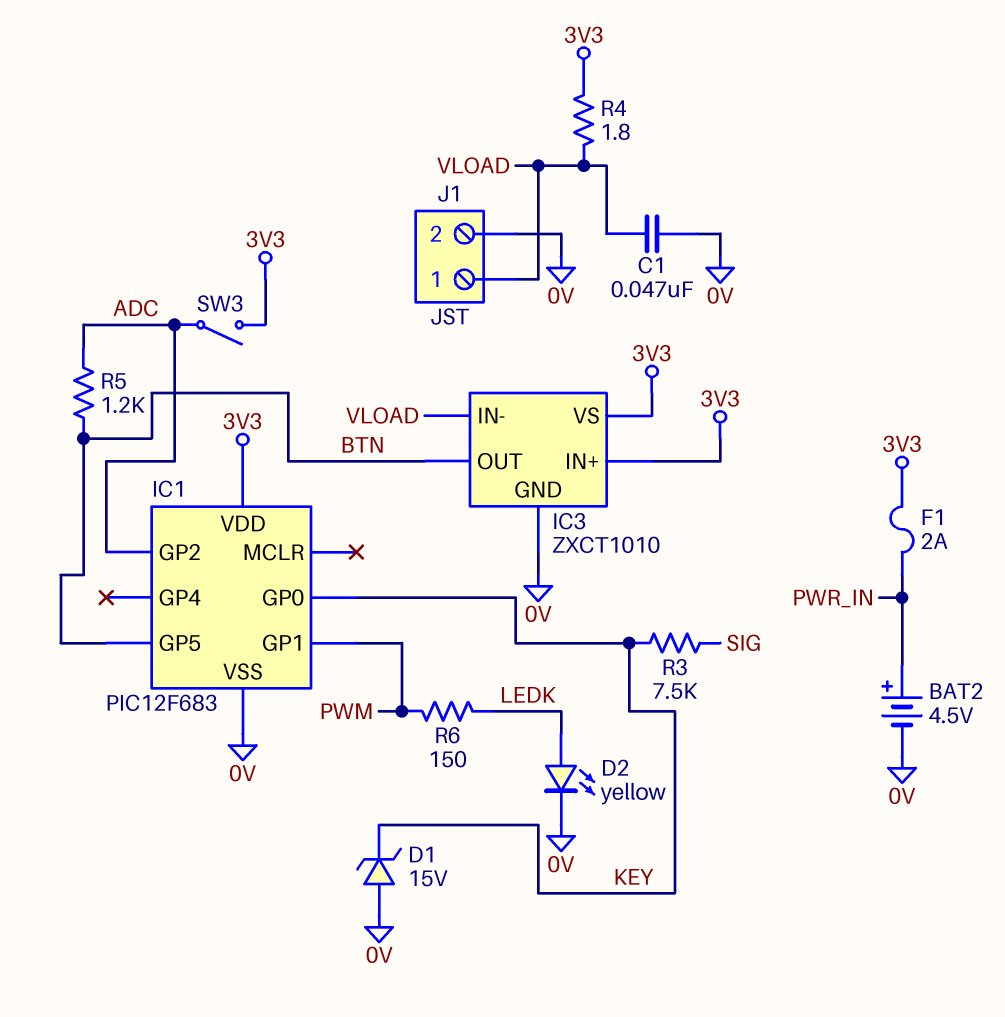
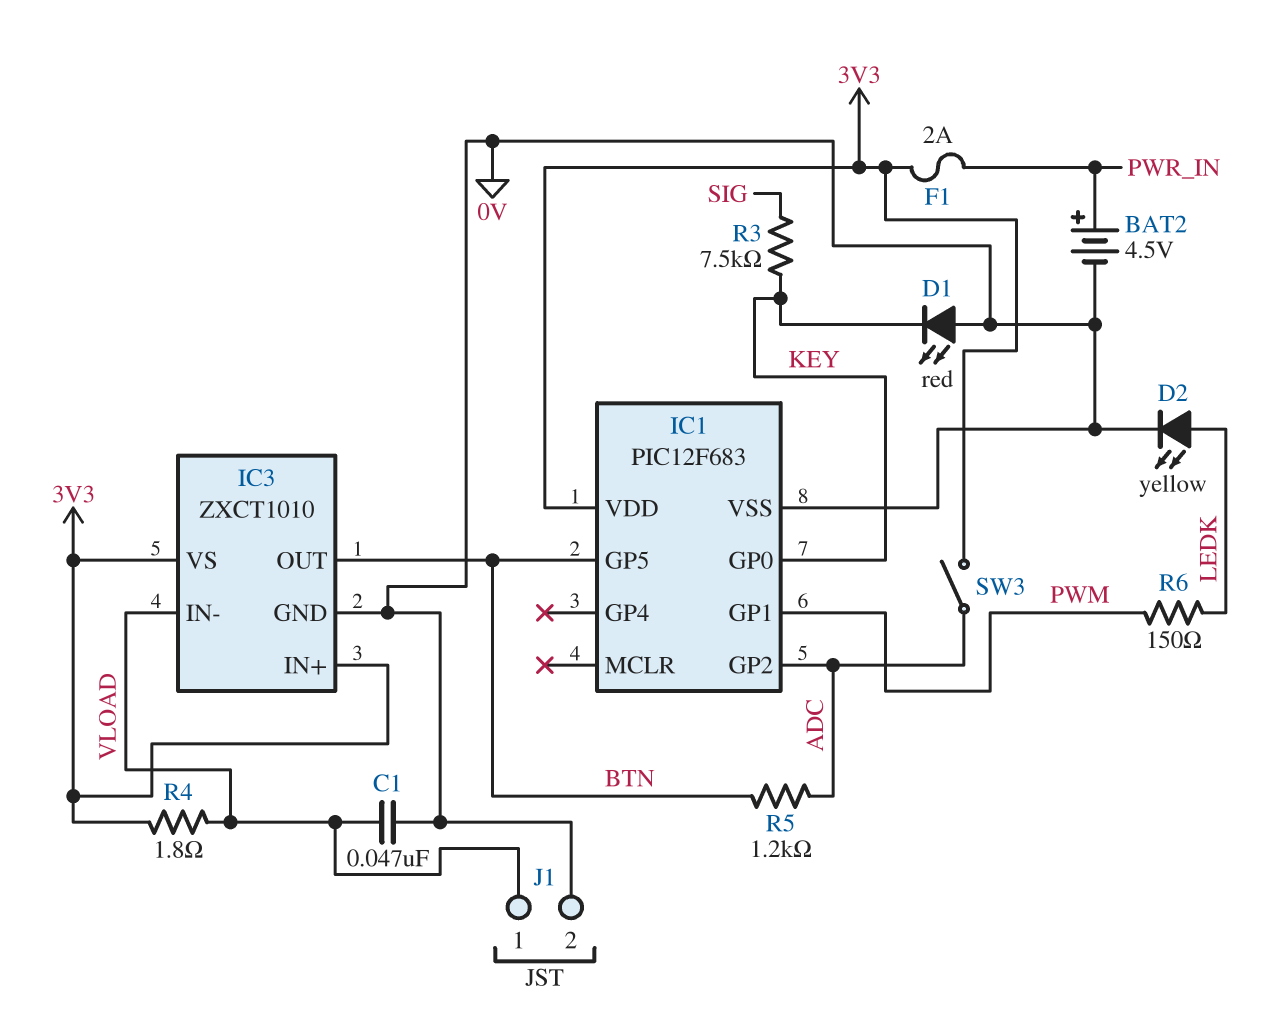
D1: zener 15V (A 0V, K KEY) -> LED red (A 0V, K KEY)

